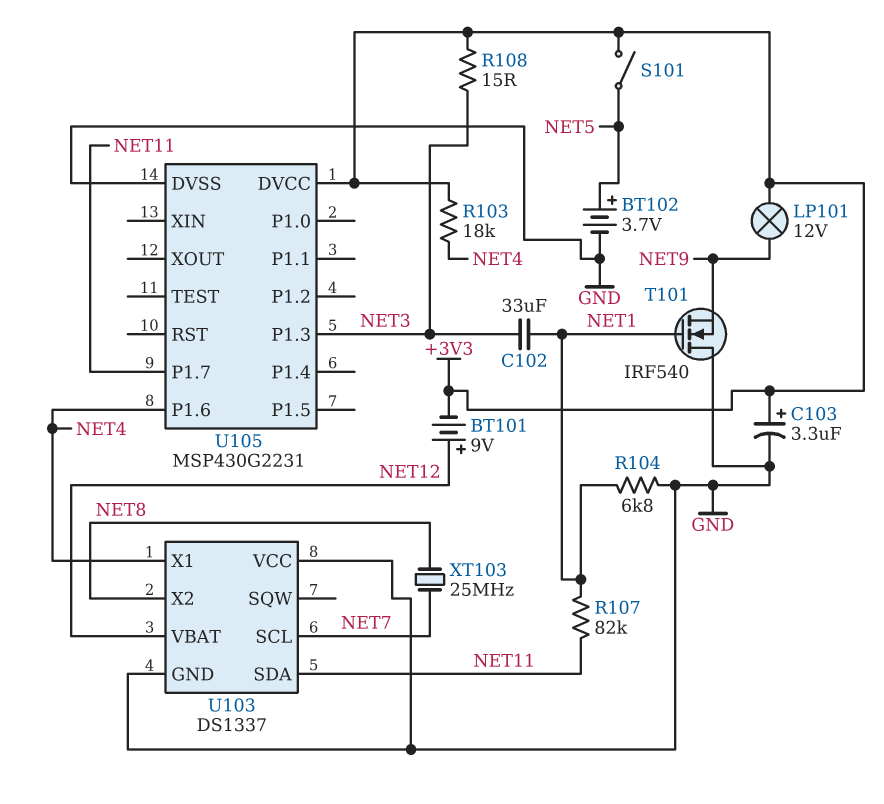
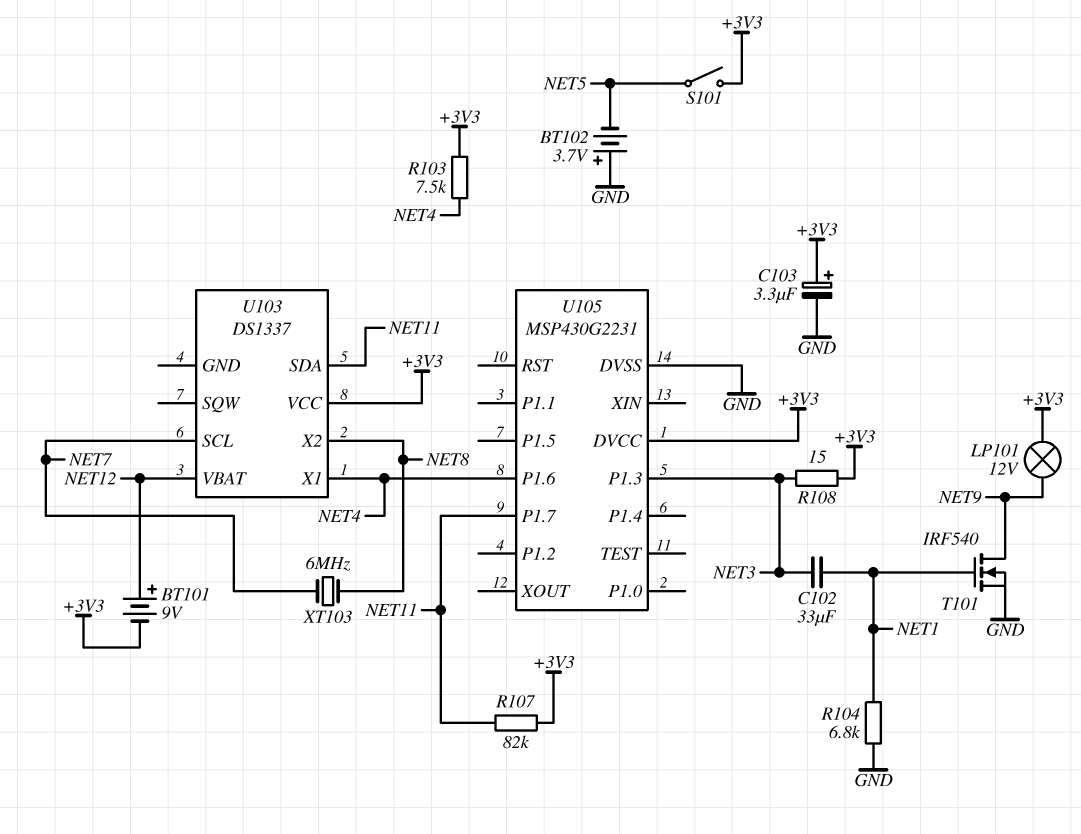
BT102: 3.7V (plus NET5, minus GND) -> 3.7V (plus GND, minus NET5)
R103: 18k (+3V3, NET4) -> 7.5k (+3V3, NET4)
R107: 82k (NET1, NET11) -> 82k (+3V3, NET11)
T101: NMOS IRF540 (G NET1, D GND, S NET9) -> NMOS IRF540 (G NET1, D NET9, S GND)
U103 pin GND: GND -> none
U103 pin VCC: GND -> +3V3
XT103: 25MHz (NET7, NET8) -> 6MHz (NET7, NET8)

